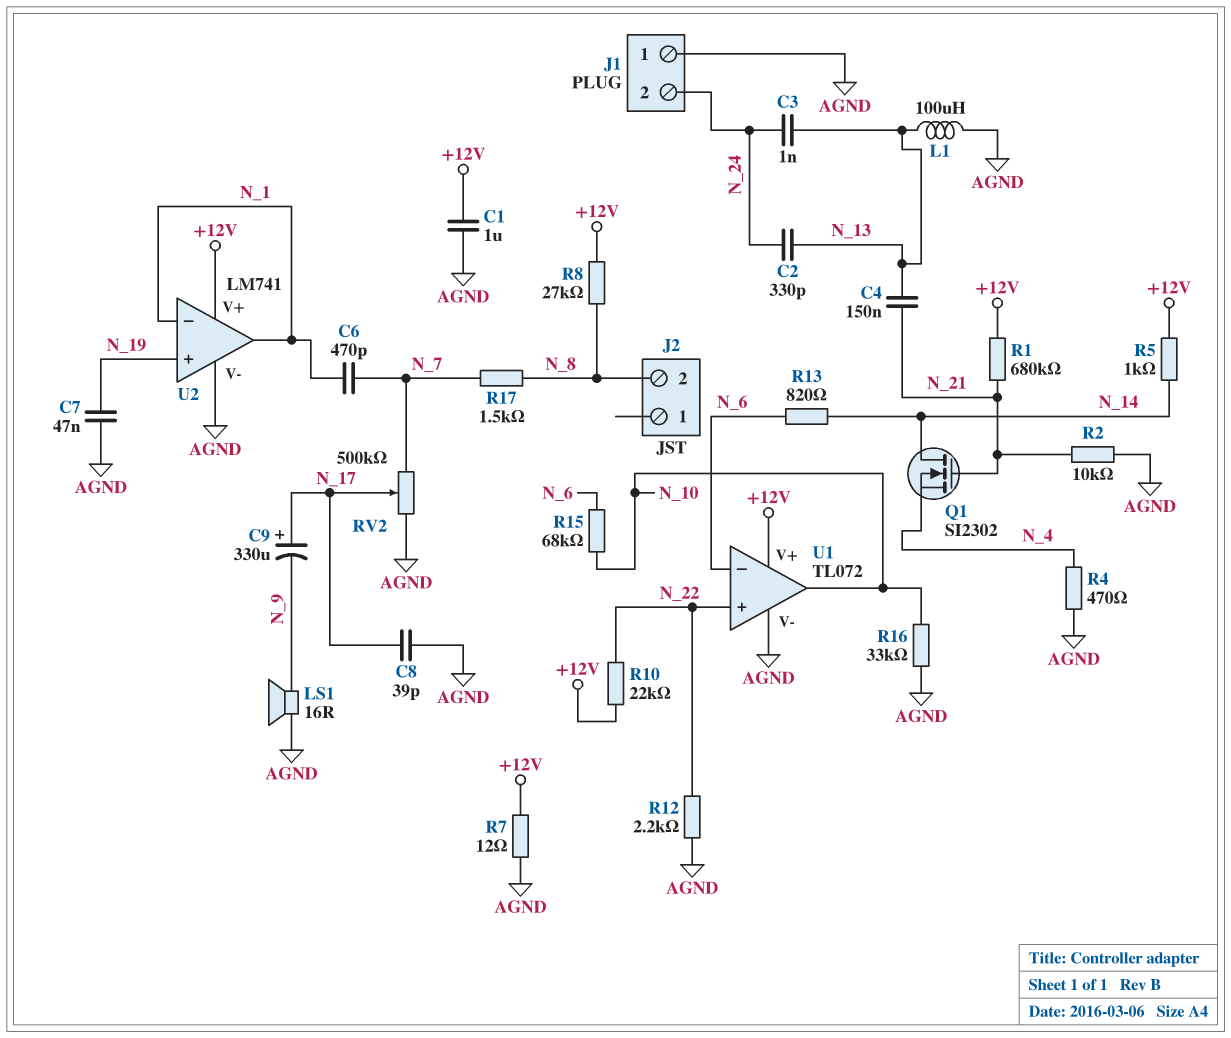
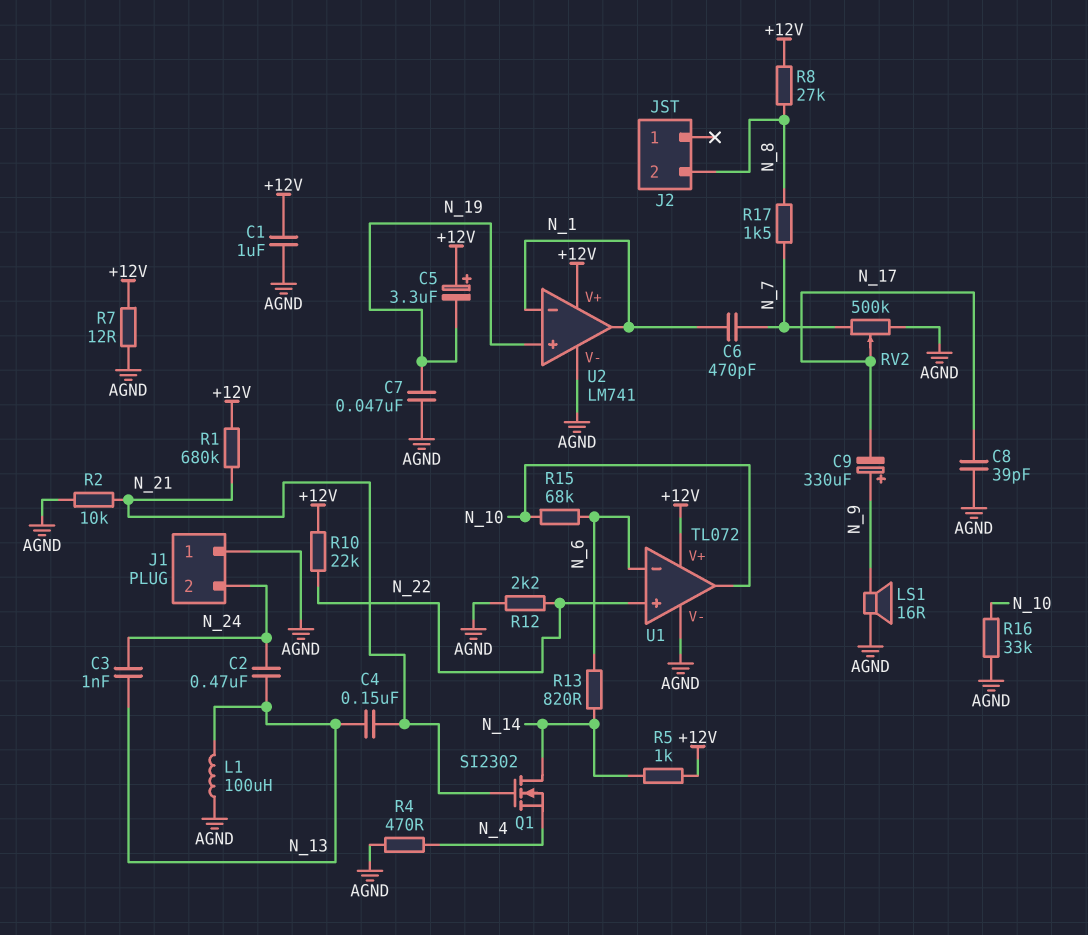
C2: 330pF (N_13, N_24) -> 470nF (N_13, N_24)
C5: none -> 3.3uF (plus +12V, minus N_19)
C9: 330uF (plus N_17, minus N_9) -> 330uF (plus N_9, minus N_17)

